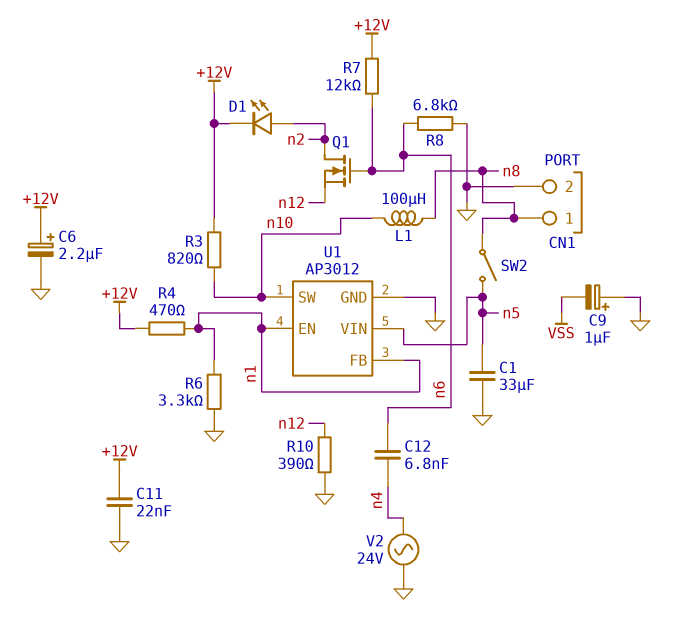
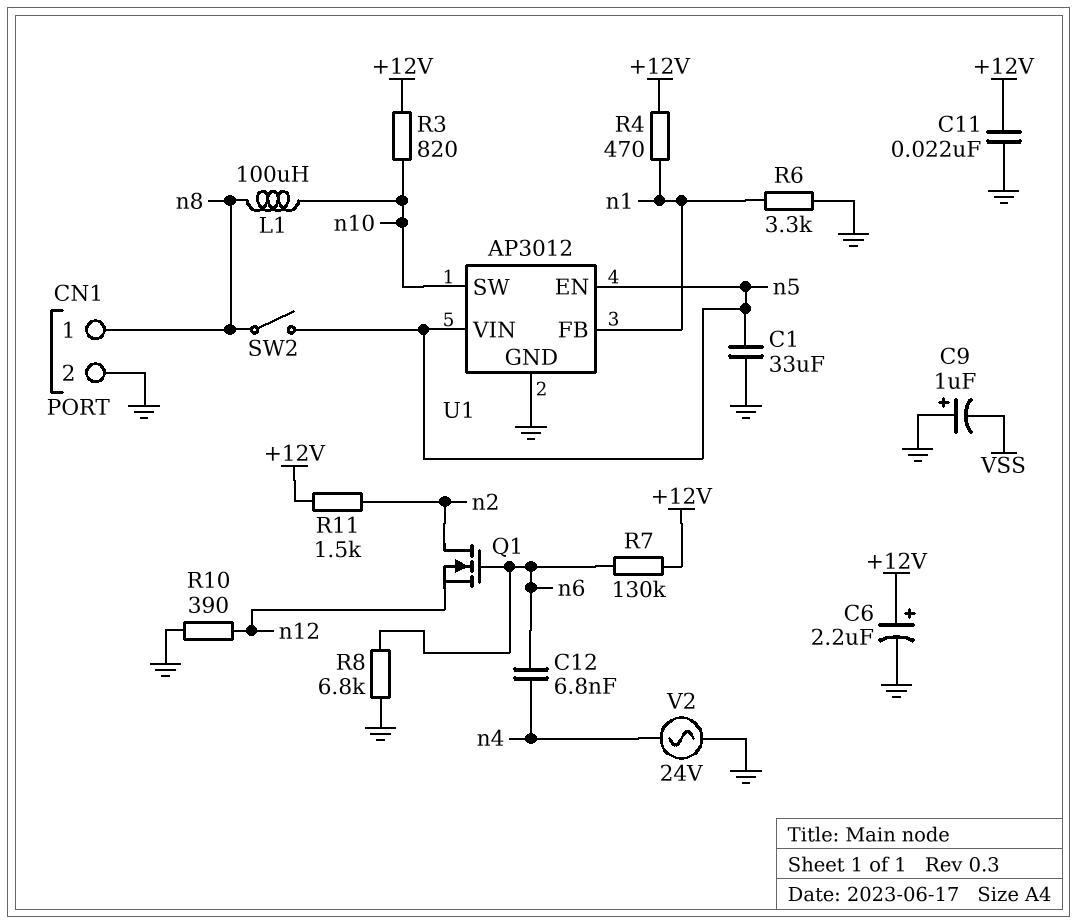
D1: LED (A n2, K +12V) -> none
R7: 12k (+12V, n6) -> 130k (+12V, n6)
R11: none -> 1.5k (+12V, n2)
U1 pin EN: n1 -> n5

